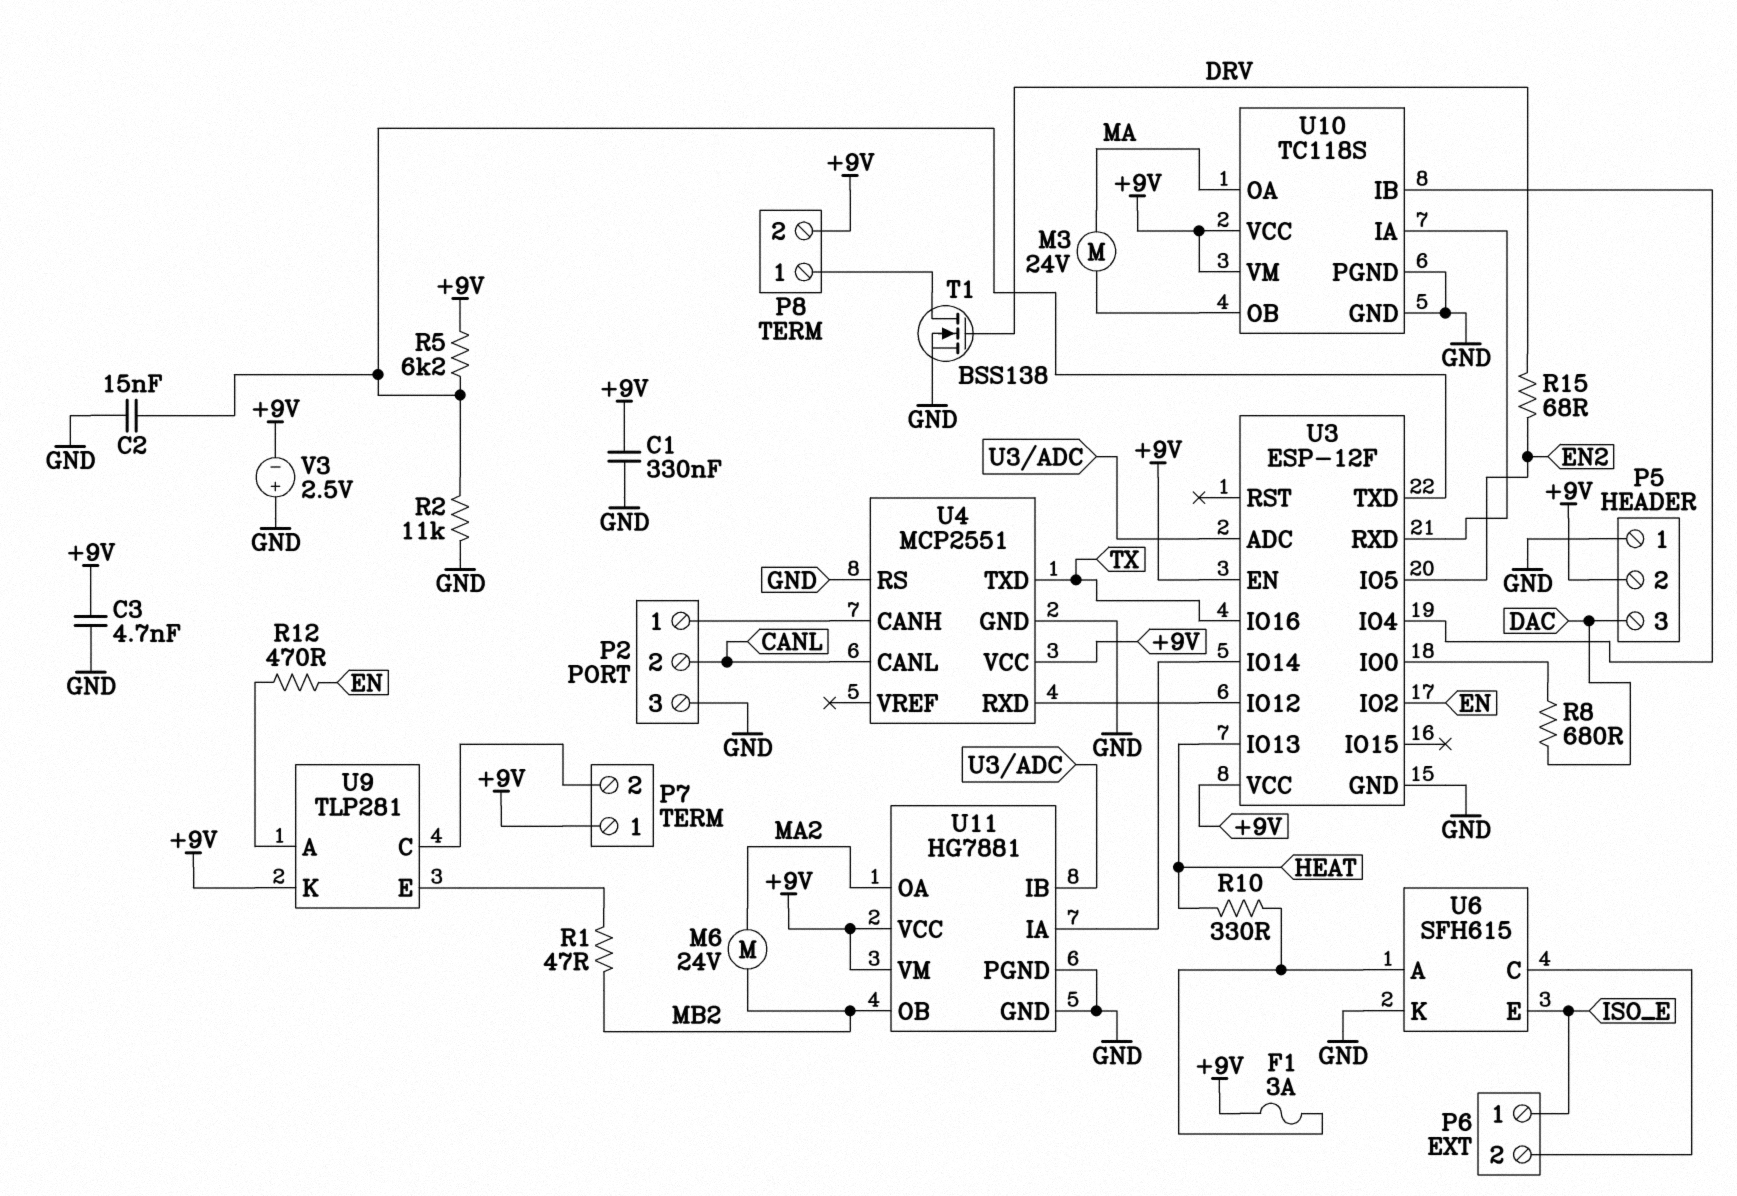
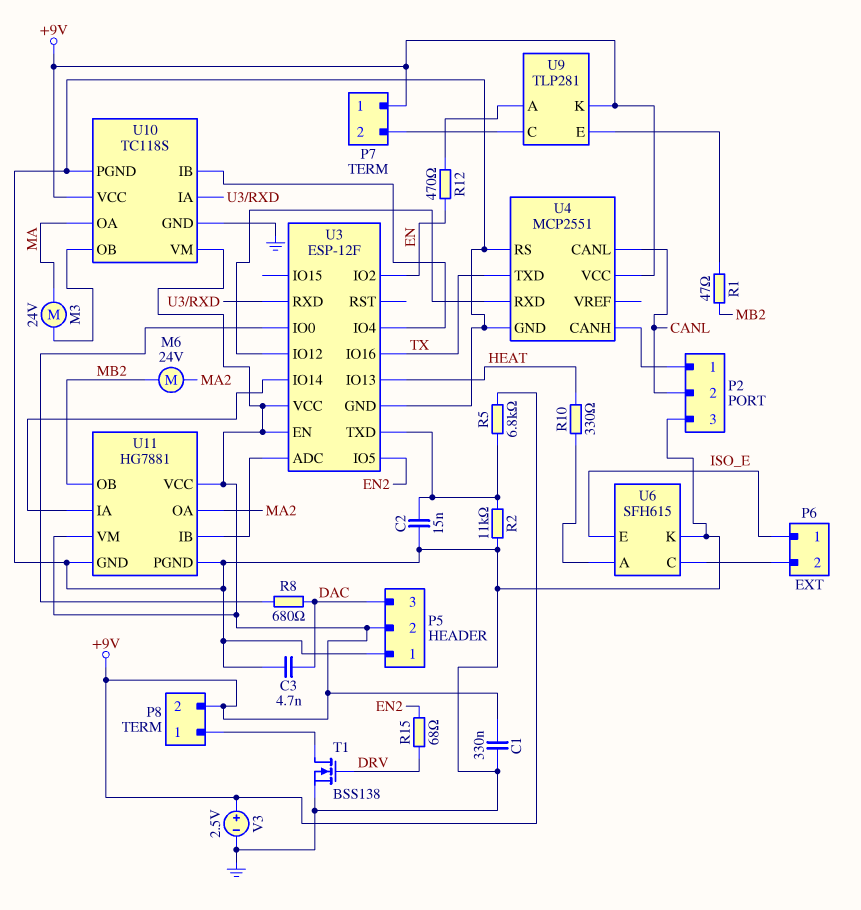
C3: 4.7nF (+9V, GND) -> 4.7nF (DAC, GND)
F1: 3A (+9V, U6/A) -> none
R5: 6.2k (+9V, U3/TXD) -> 6.8k (+9V, U3/TXD)
V3: 2.5V (plus GND, minus +9V) -> 2.5V (plus +9V, minus GND)

